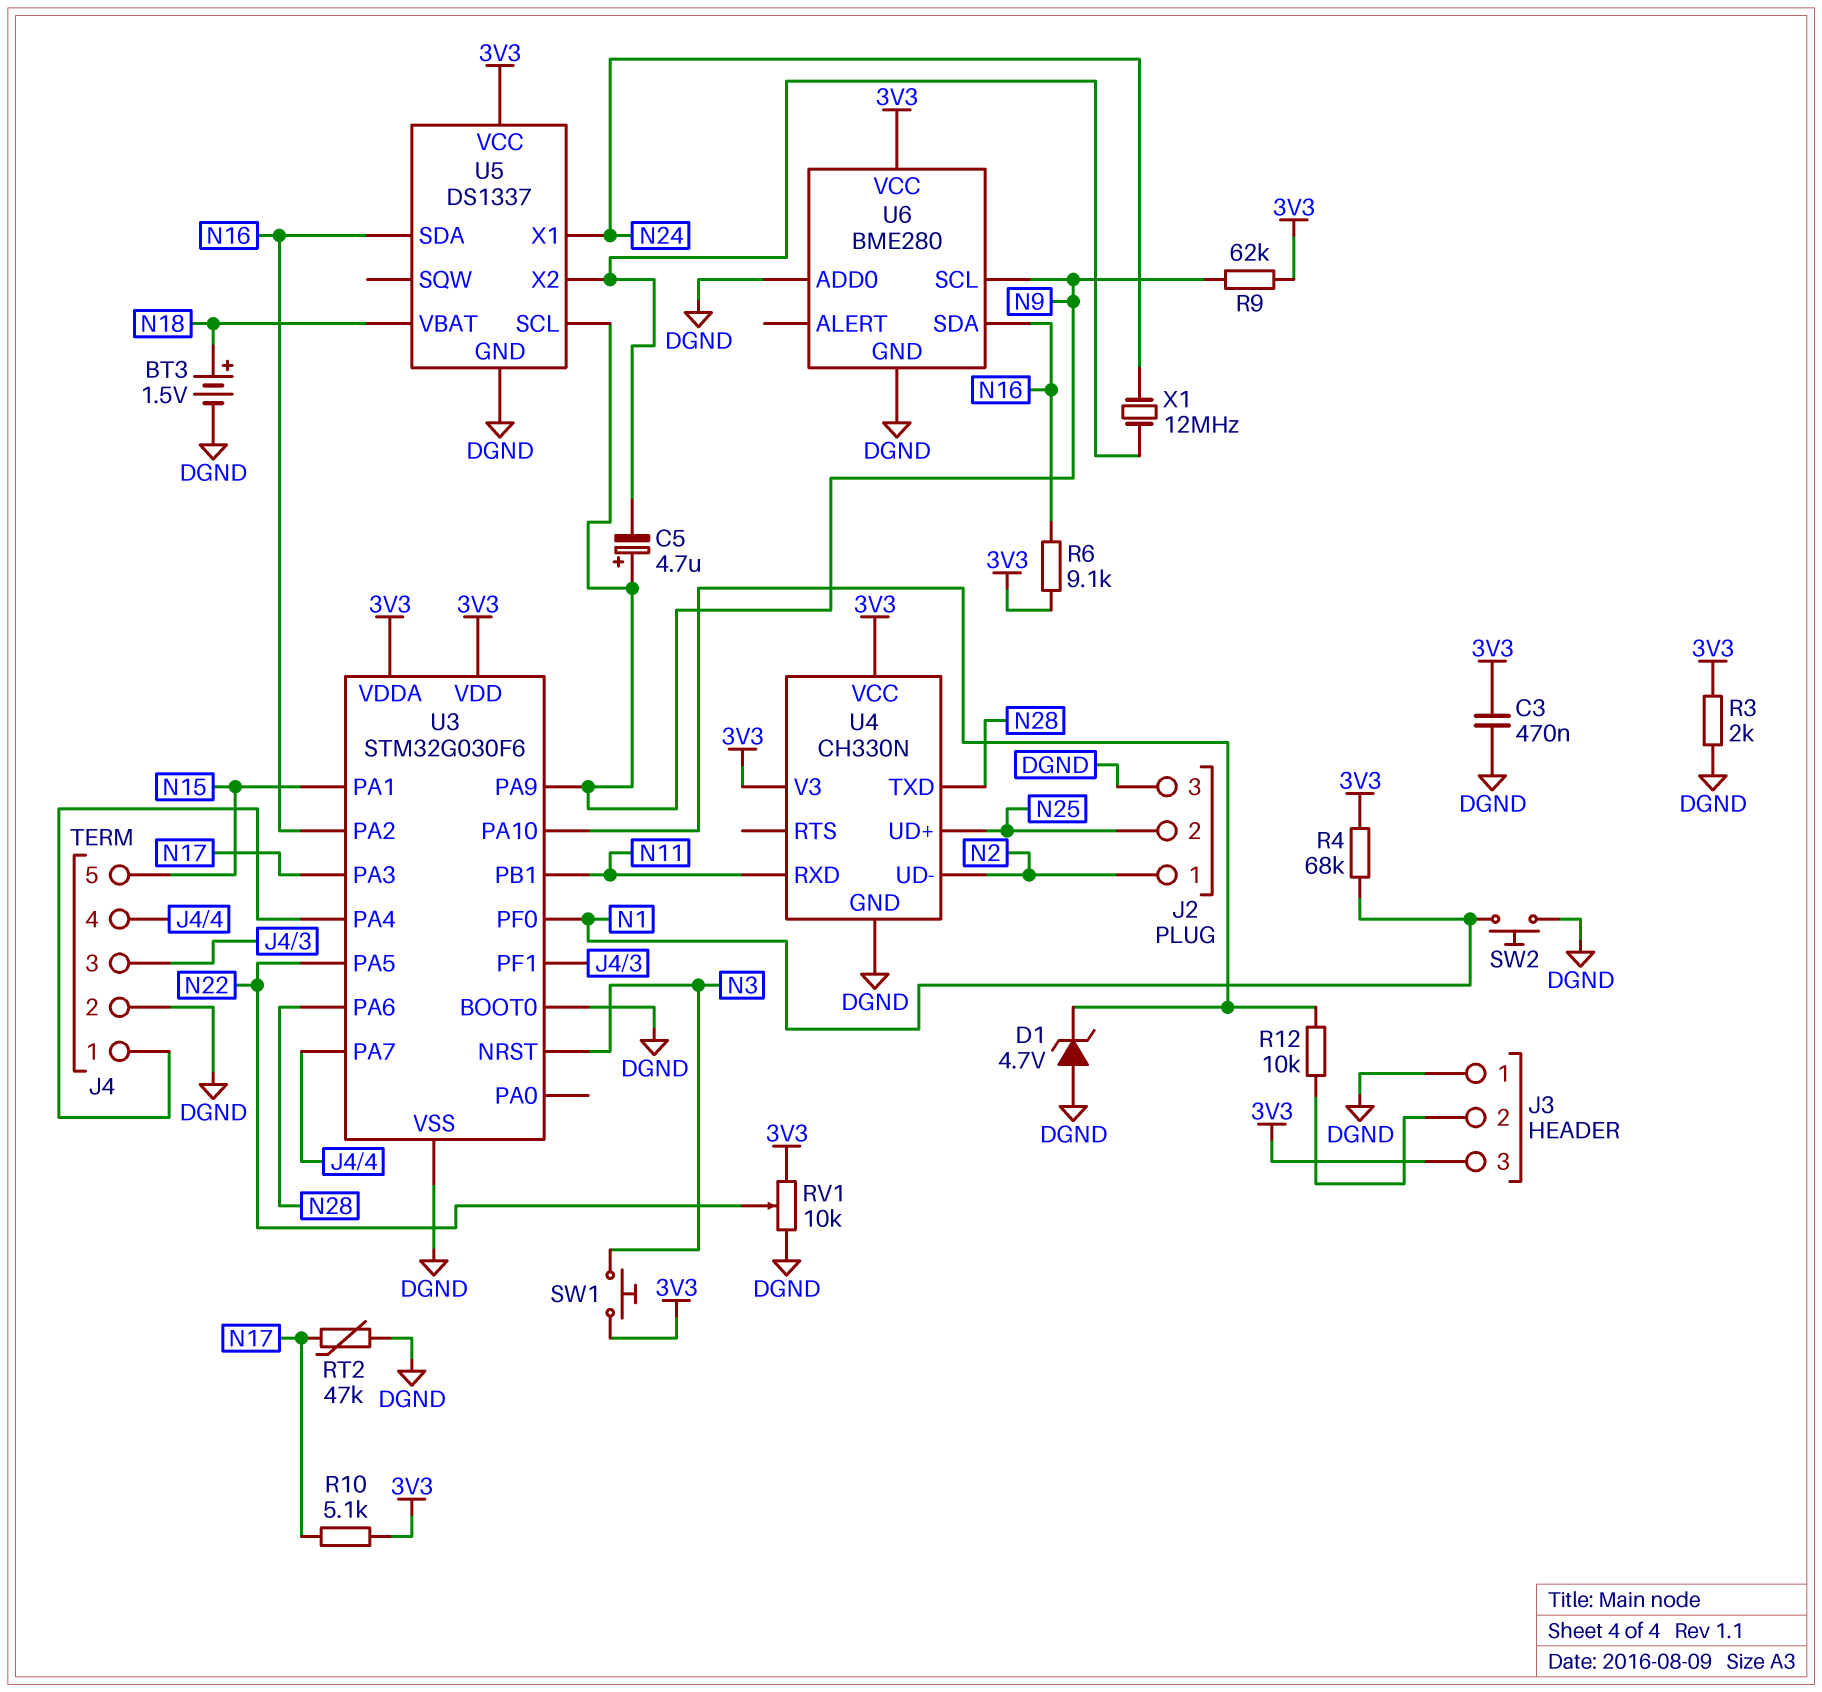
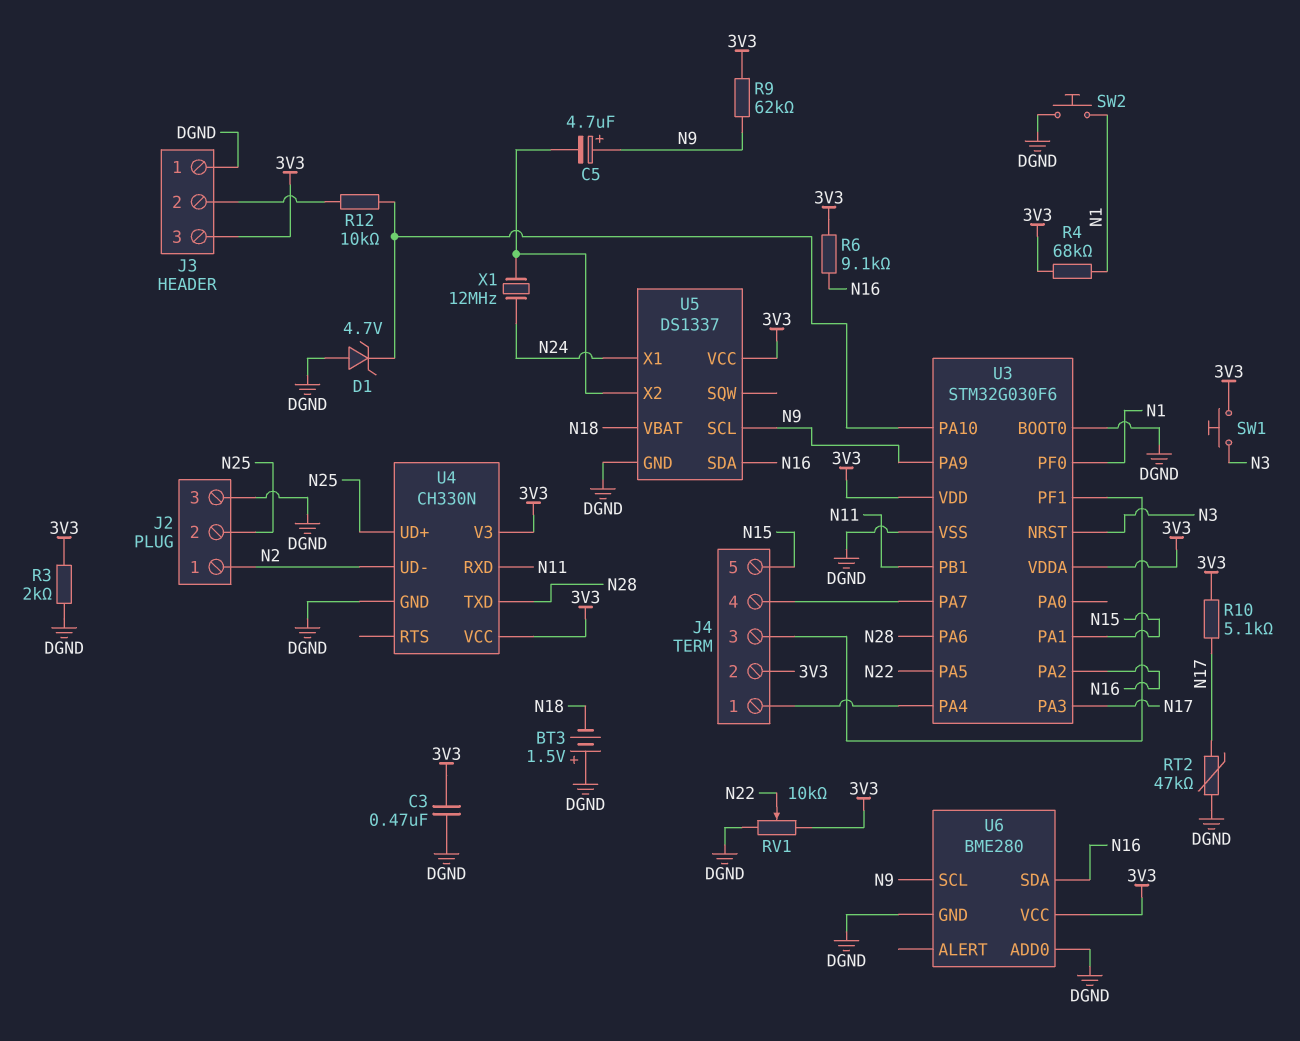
BT3: 1.5V (plus N18, minus DGND) -> 1.5V (plus DGND, minus N18)
J4 pin 2: DGND -> 3V3

